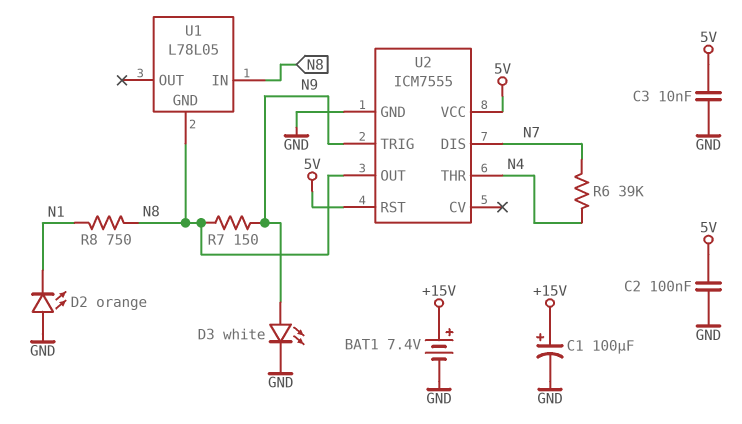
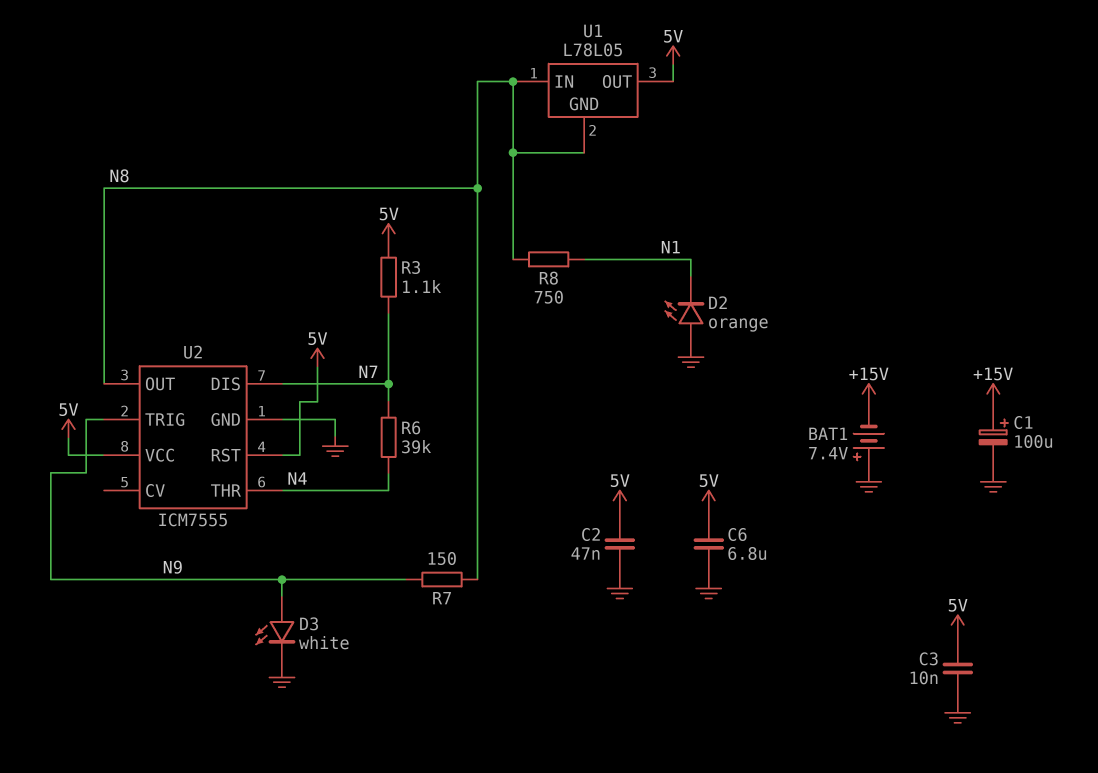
BAT1: 7.4V (plus +15V, minus GND) -> 7.4V (plus GND, minus +15V)
C2: 100nF (5V, GND) -> 47nF (5V, GND)
C6: none -> 6.8uF (5V, GND)
R3: none -> 1.1k (5V, N7)
U1 pin OUT: none -> 5V

